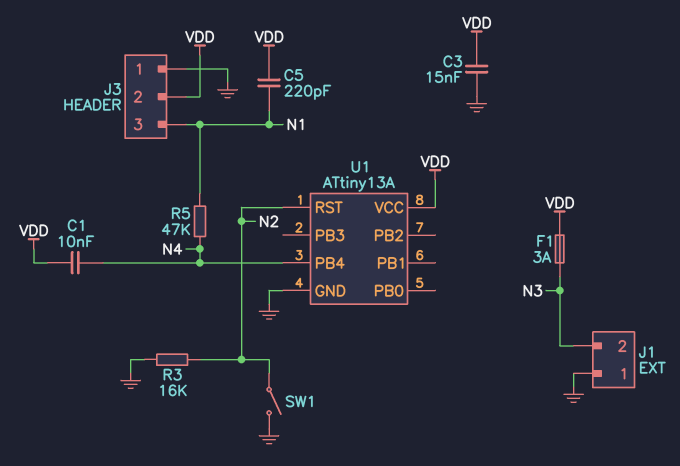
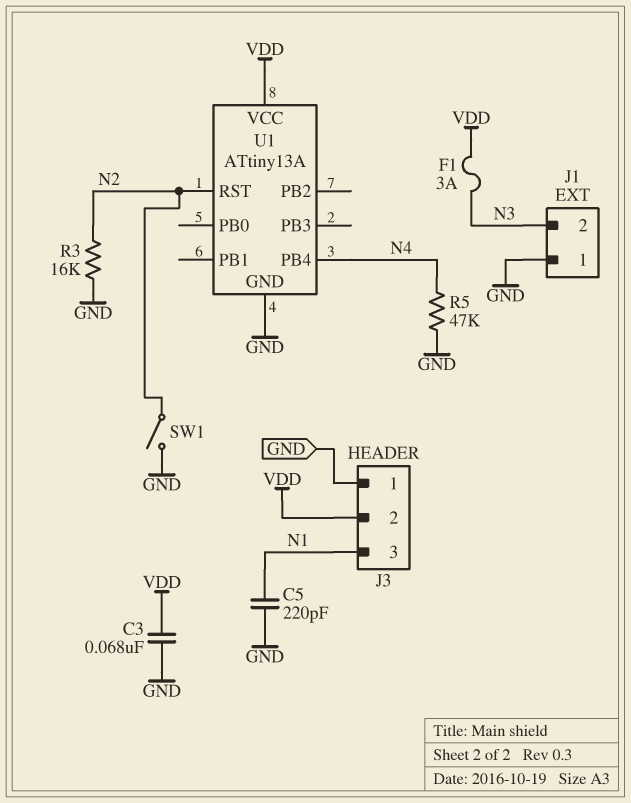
C1: 10nF (N4, VDD) -> none
C3: 15nF (GND, VDD) -> 68nF (GND, VDD)
C5: 220pF (N1, VDD) -> 220pF (GND, N1)
R5: 47k (N1, N4) -> 47k (GND, N4)

